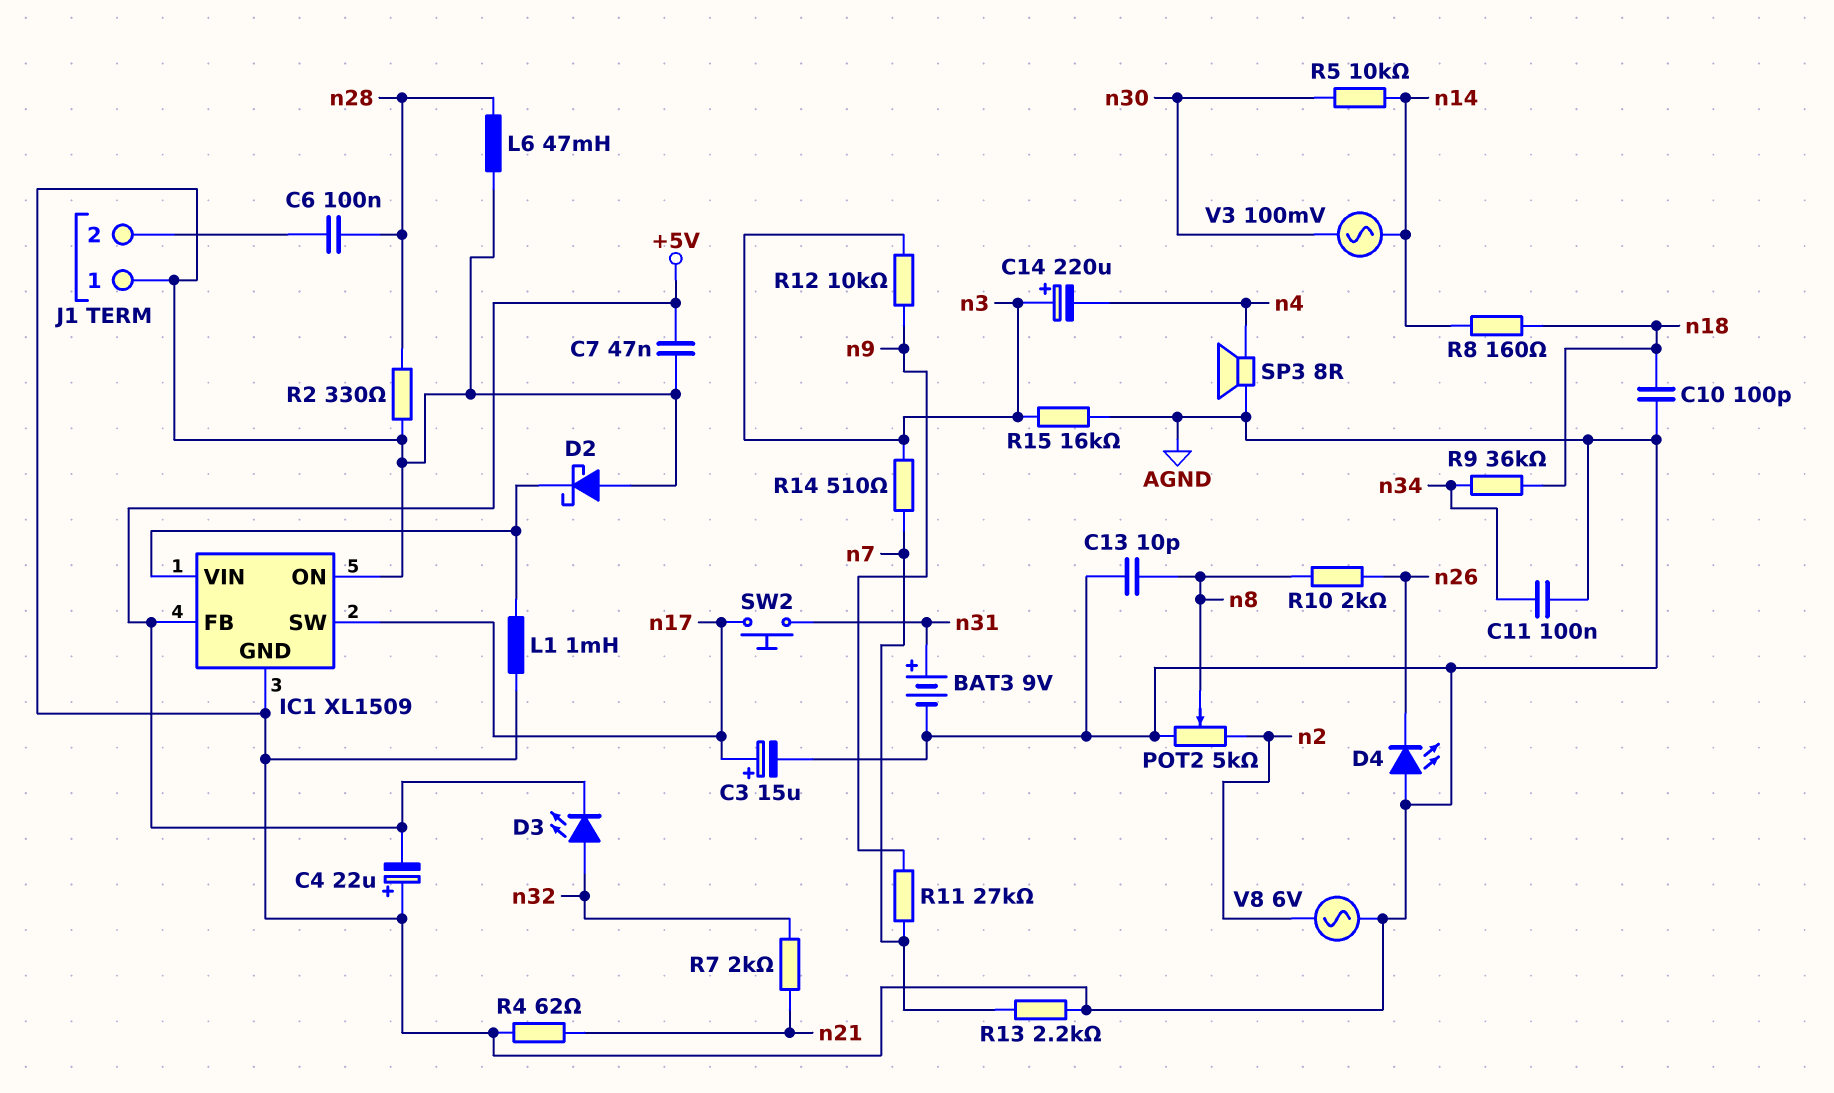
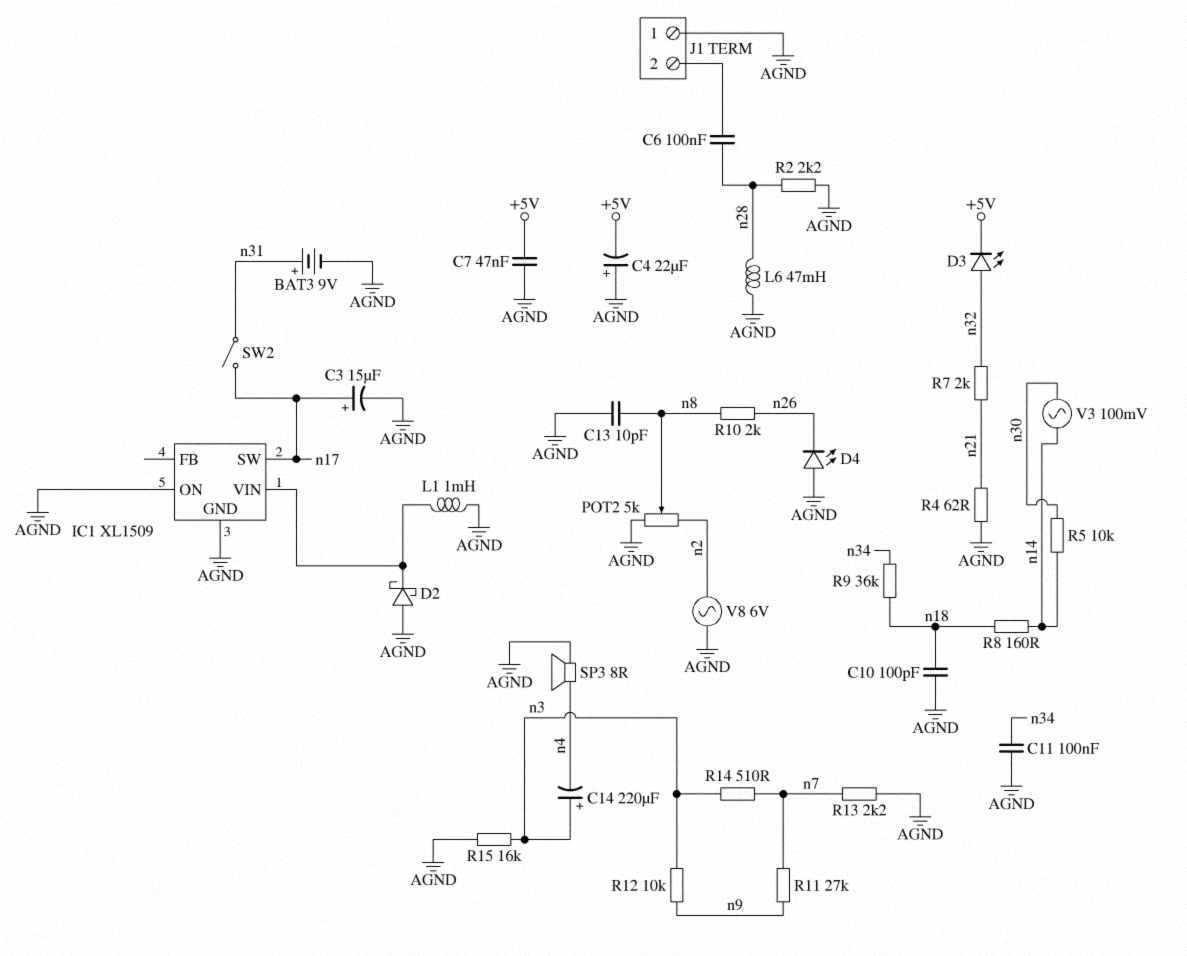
IC1 pin FB: +5V -> none
R2: 330 (AGND, n28) -> 2.2k (AGND, n28)
SW2: button (n17, n31) -> switch (n17, n31)

